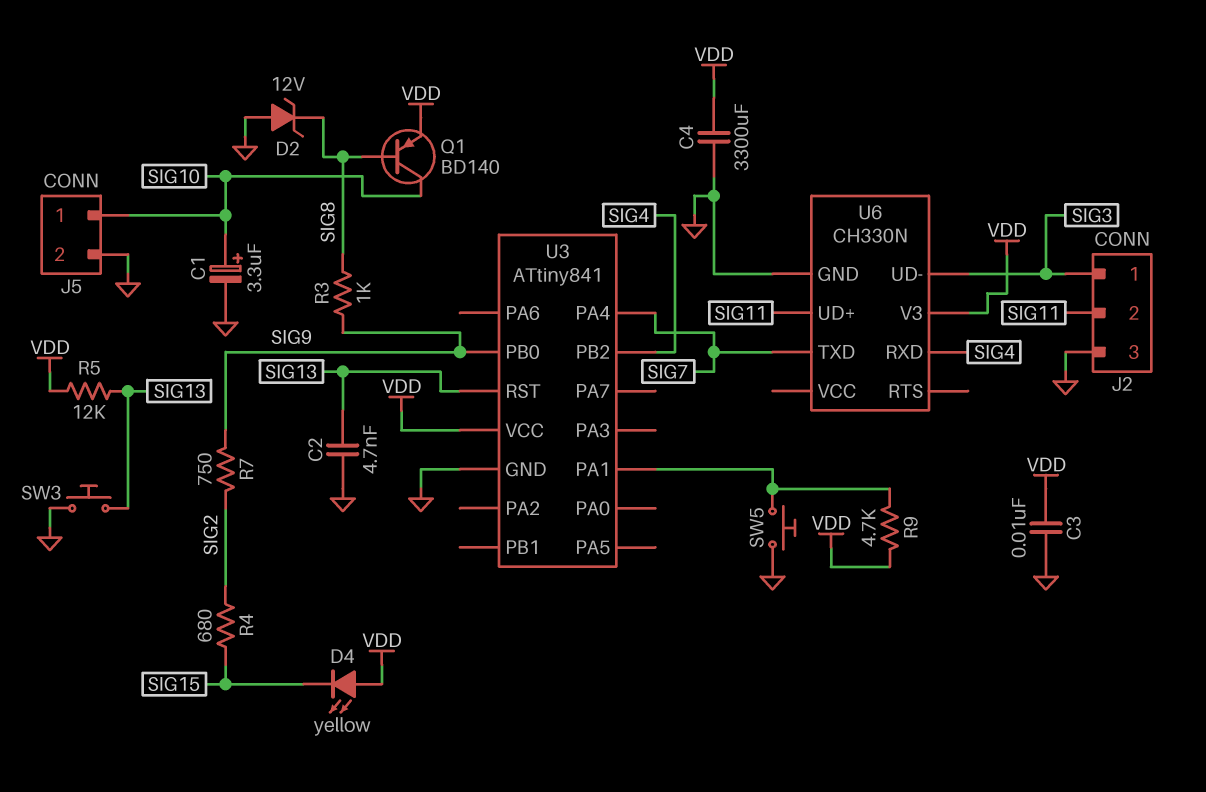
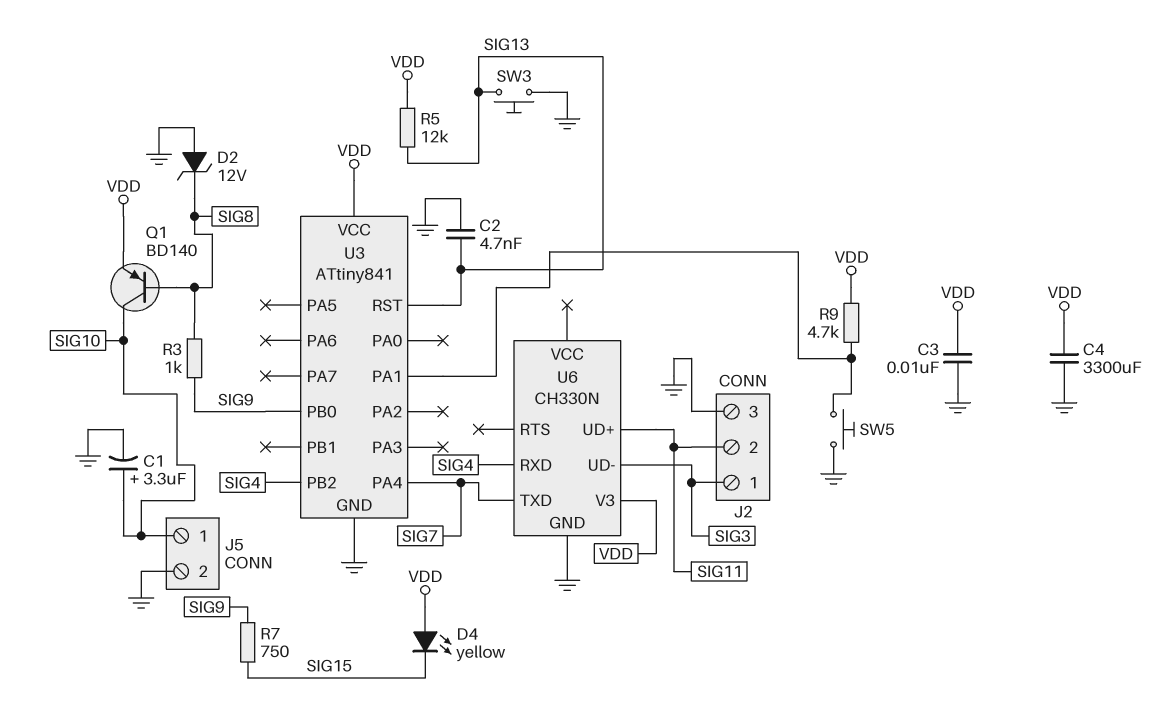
R4: 680 (SIG2, SIG15) -> none
R7: 750 (SIG2, SIG9) -> 750 (SIG9, SIG15)

